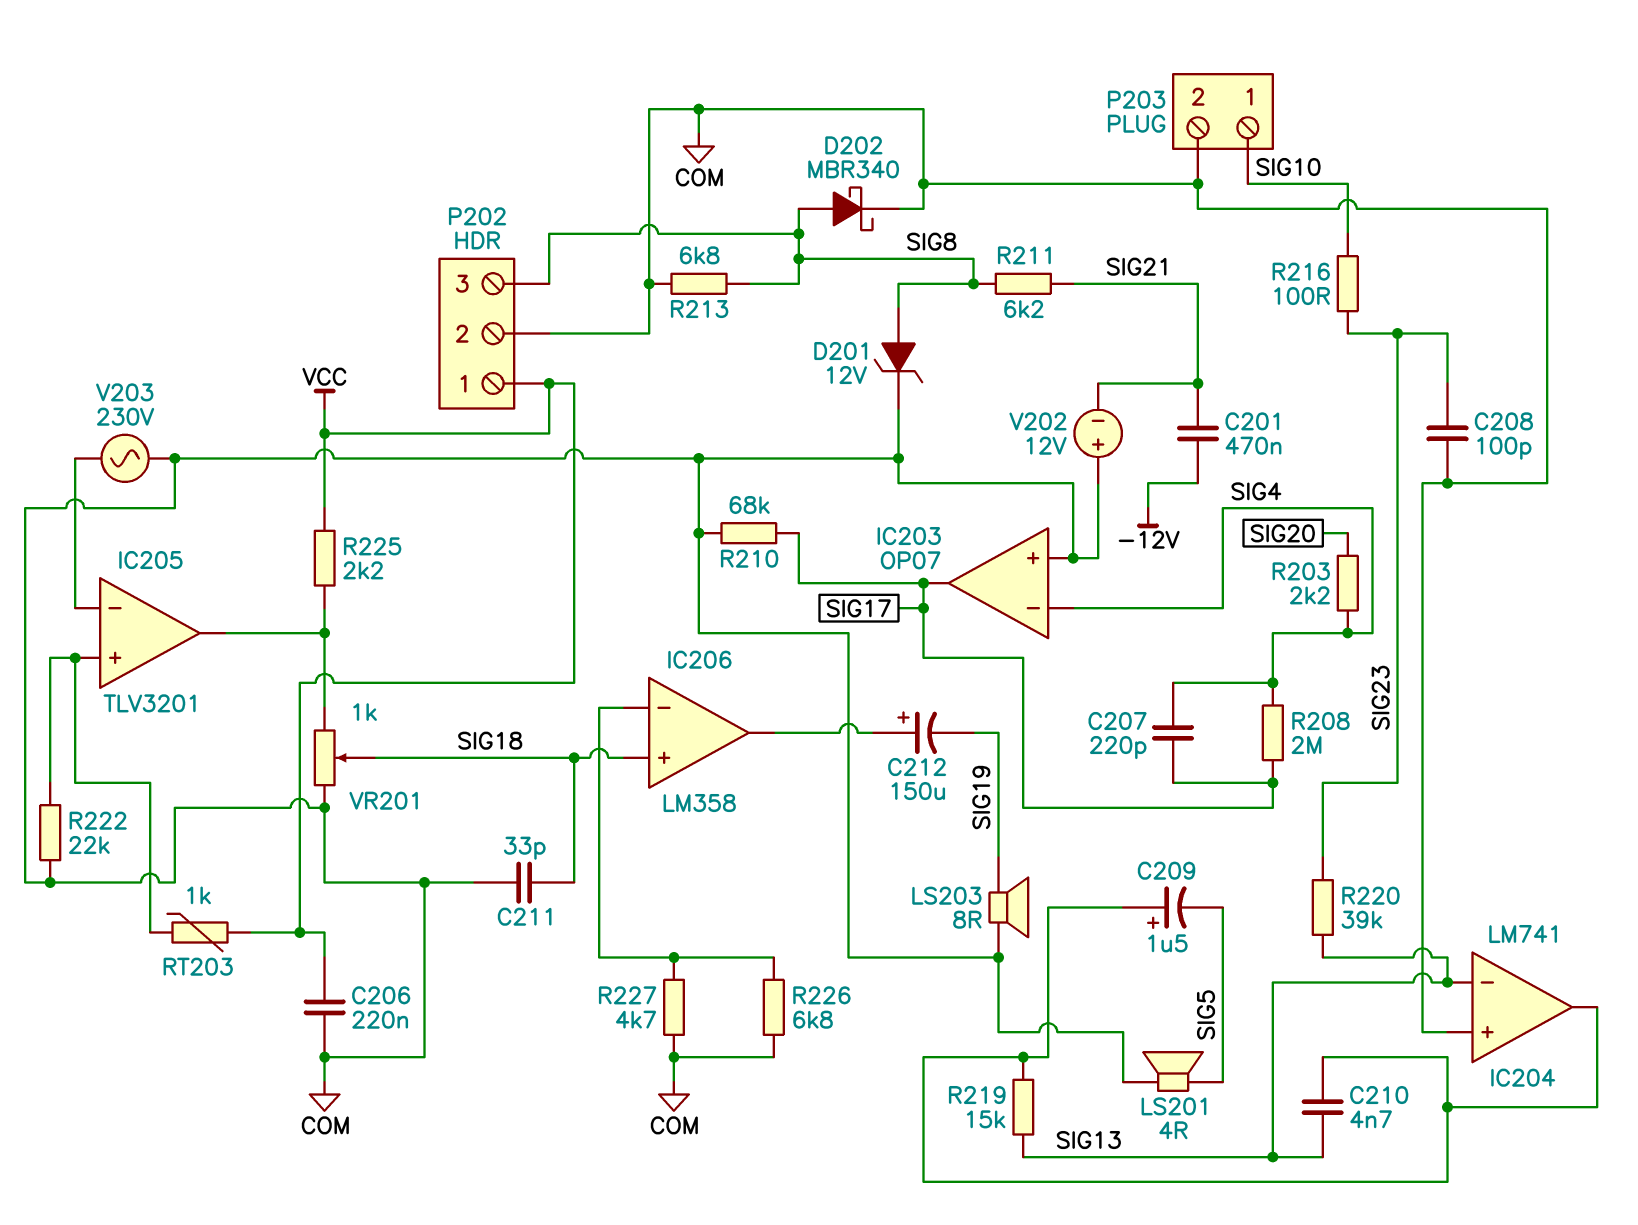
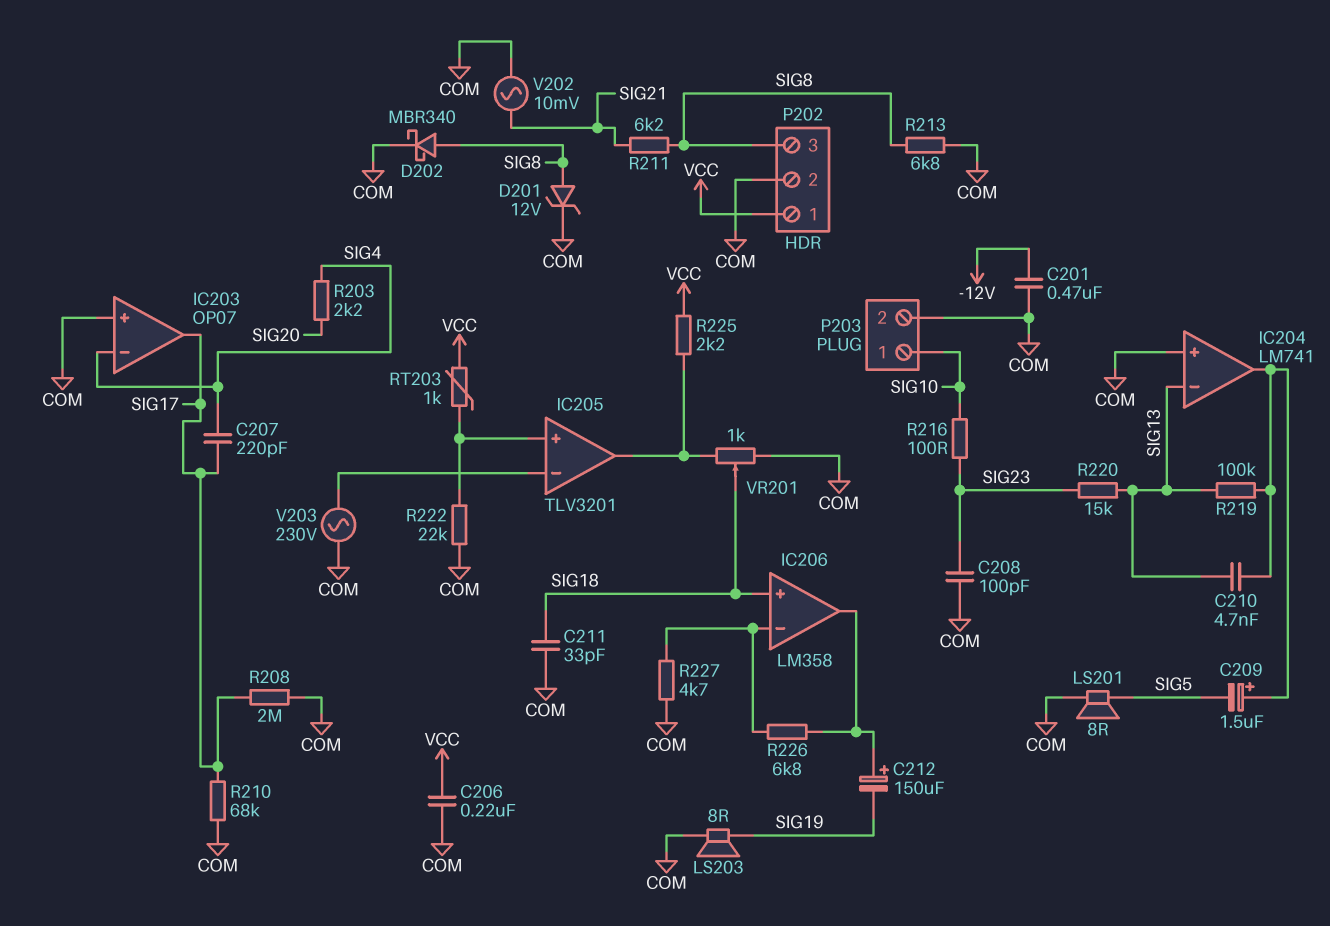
C201: 470nF (-12V, SIG21) -> 470nF (-12V, COM)
LS201: speaker 4R (COM, SIG5) -> speaker 8R (COM, SIG5)
R208: 2M (SIG4, SIG17) -> 2M (COM, SIG17)
R219: 15k (IC204/out, SIG13) -> 100k (IC204/out, SIG13)
R220: 39k (SIG13, SIG23) -> 15k (SIG13, SIG23)
R226: 6.8k (COM, IC206/in-) -> 6.8k (IC206/in-, IC206/out)
V202: 12V (plus COM, minus SIG21) -> AC 10mV (COM, SIG21)

